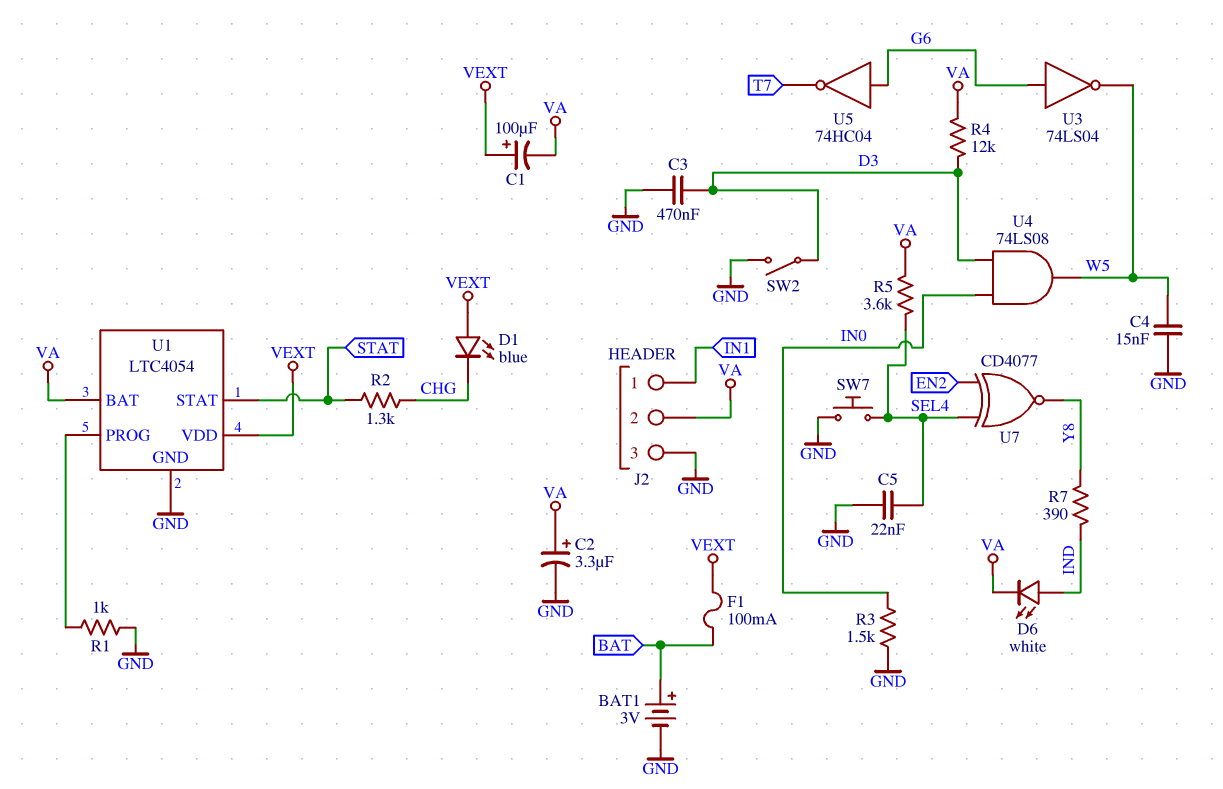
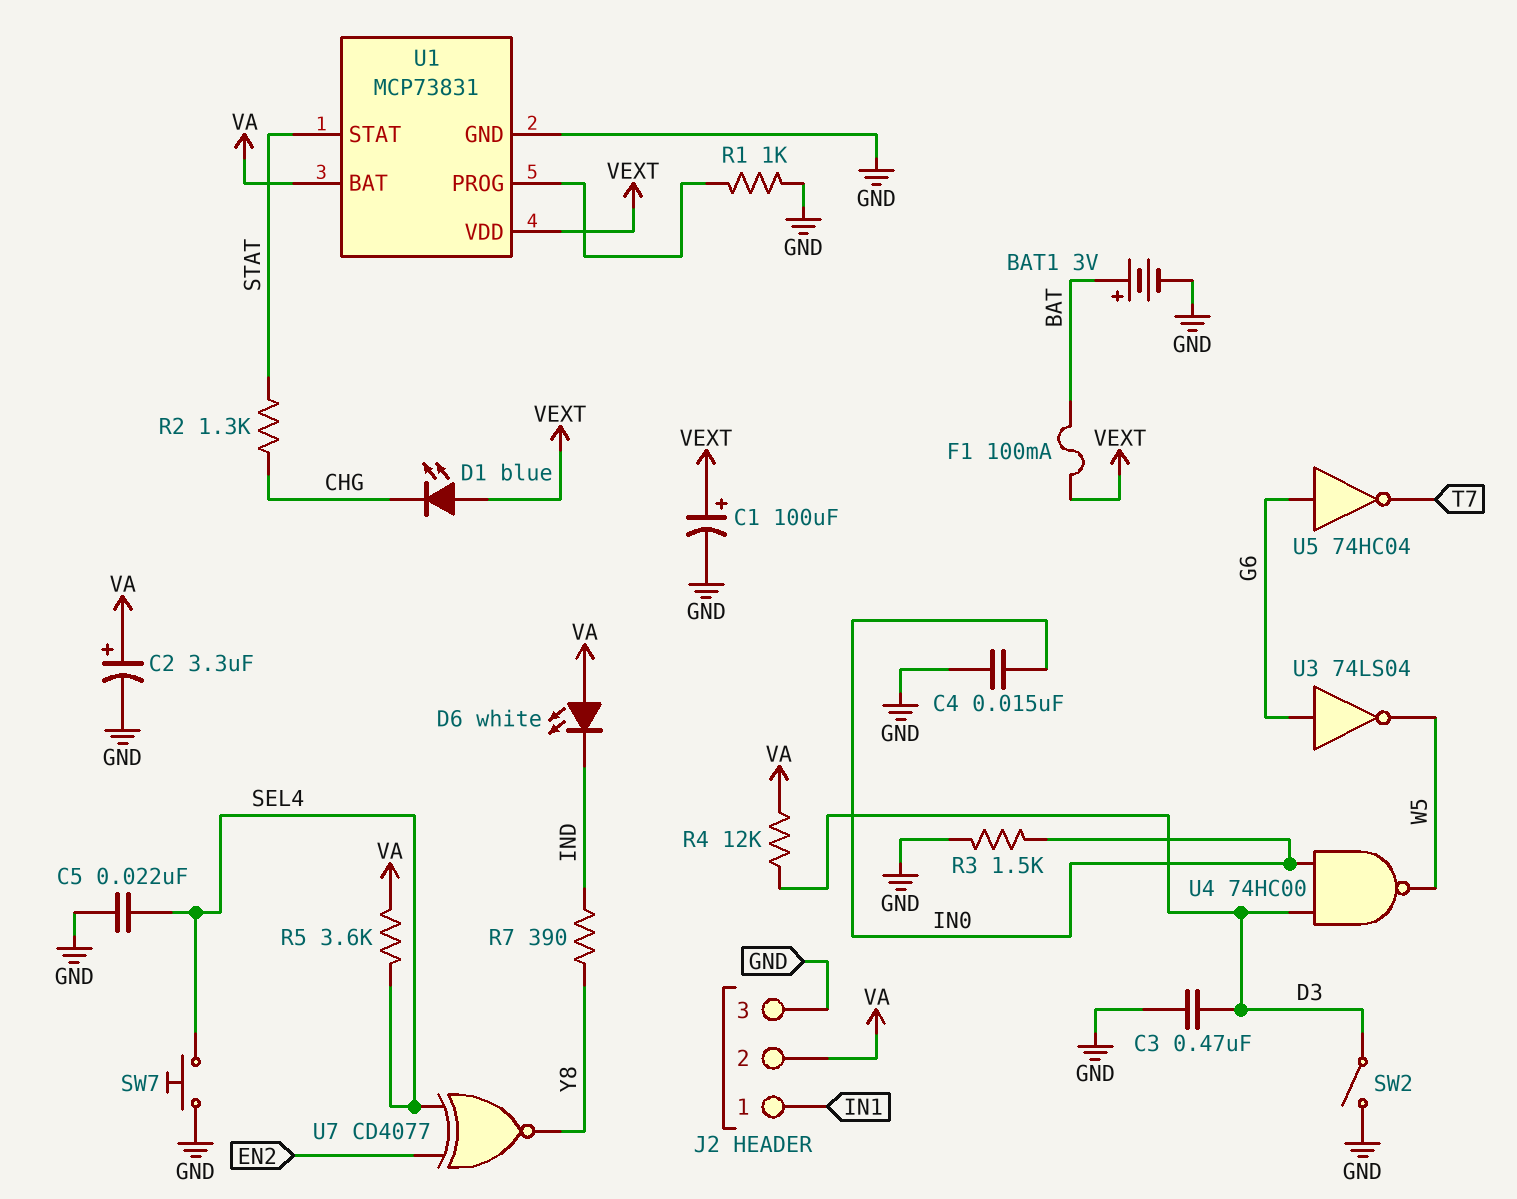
C1: 100uF (plus VEXT, minus VA) -> 100uF (plus VEXT, minus GND)
C4: 15nF (GND, W5) -> 15nF (GND, IN0)
D6: LED white (A IND, K VA) -> LED white (A VA, K IND)
U1: LTC4054 -> MCP73831
U4: AND 74LS08 (in D3, in IN0, out W5) -> NAND 74HC00 (in D3, in IN0, out W5)

